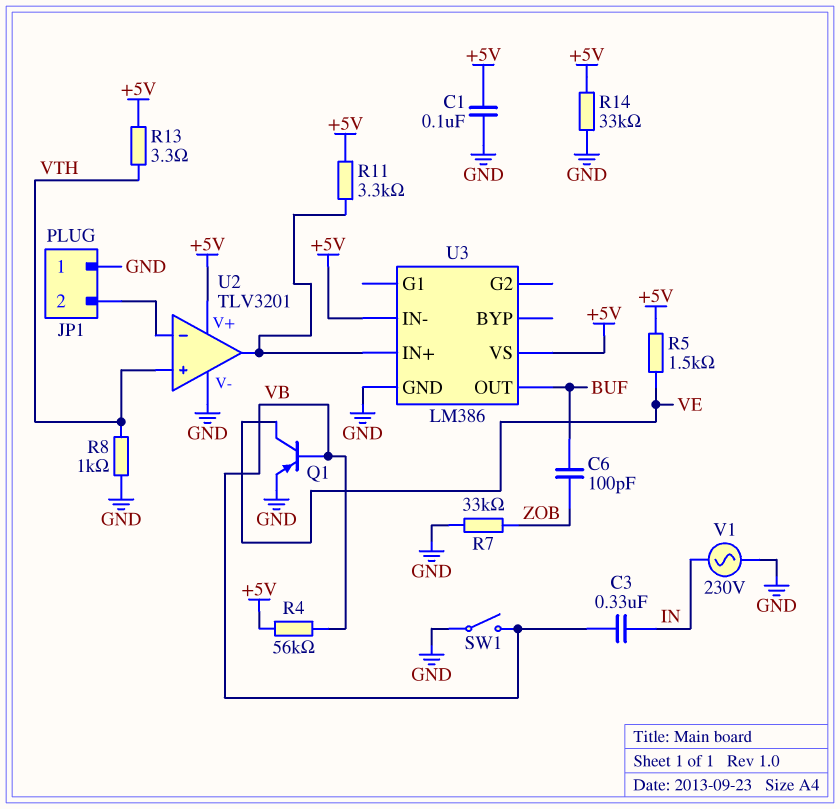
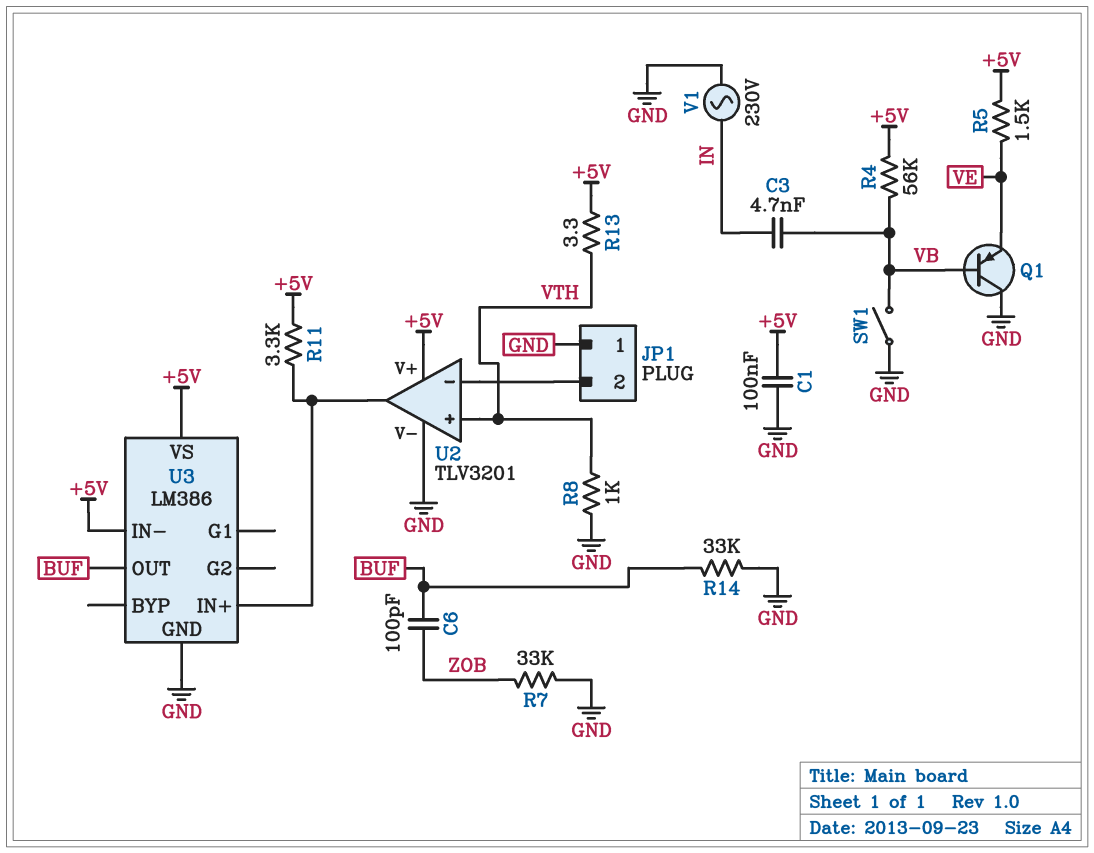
C3: 330nF (IN, VB) -> 4.7nF (IN, VB)
Q1: PNP (B VB, C VE, E GND) -> PNP (B VB, C GND, E VE)
R14: 33k (+5V, GND) -> 33k (BUF, GND)

